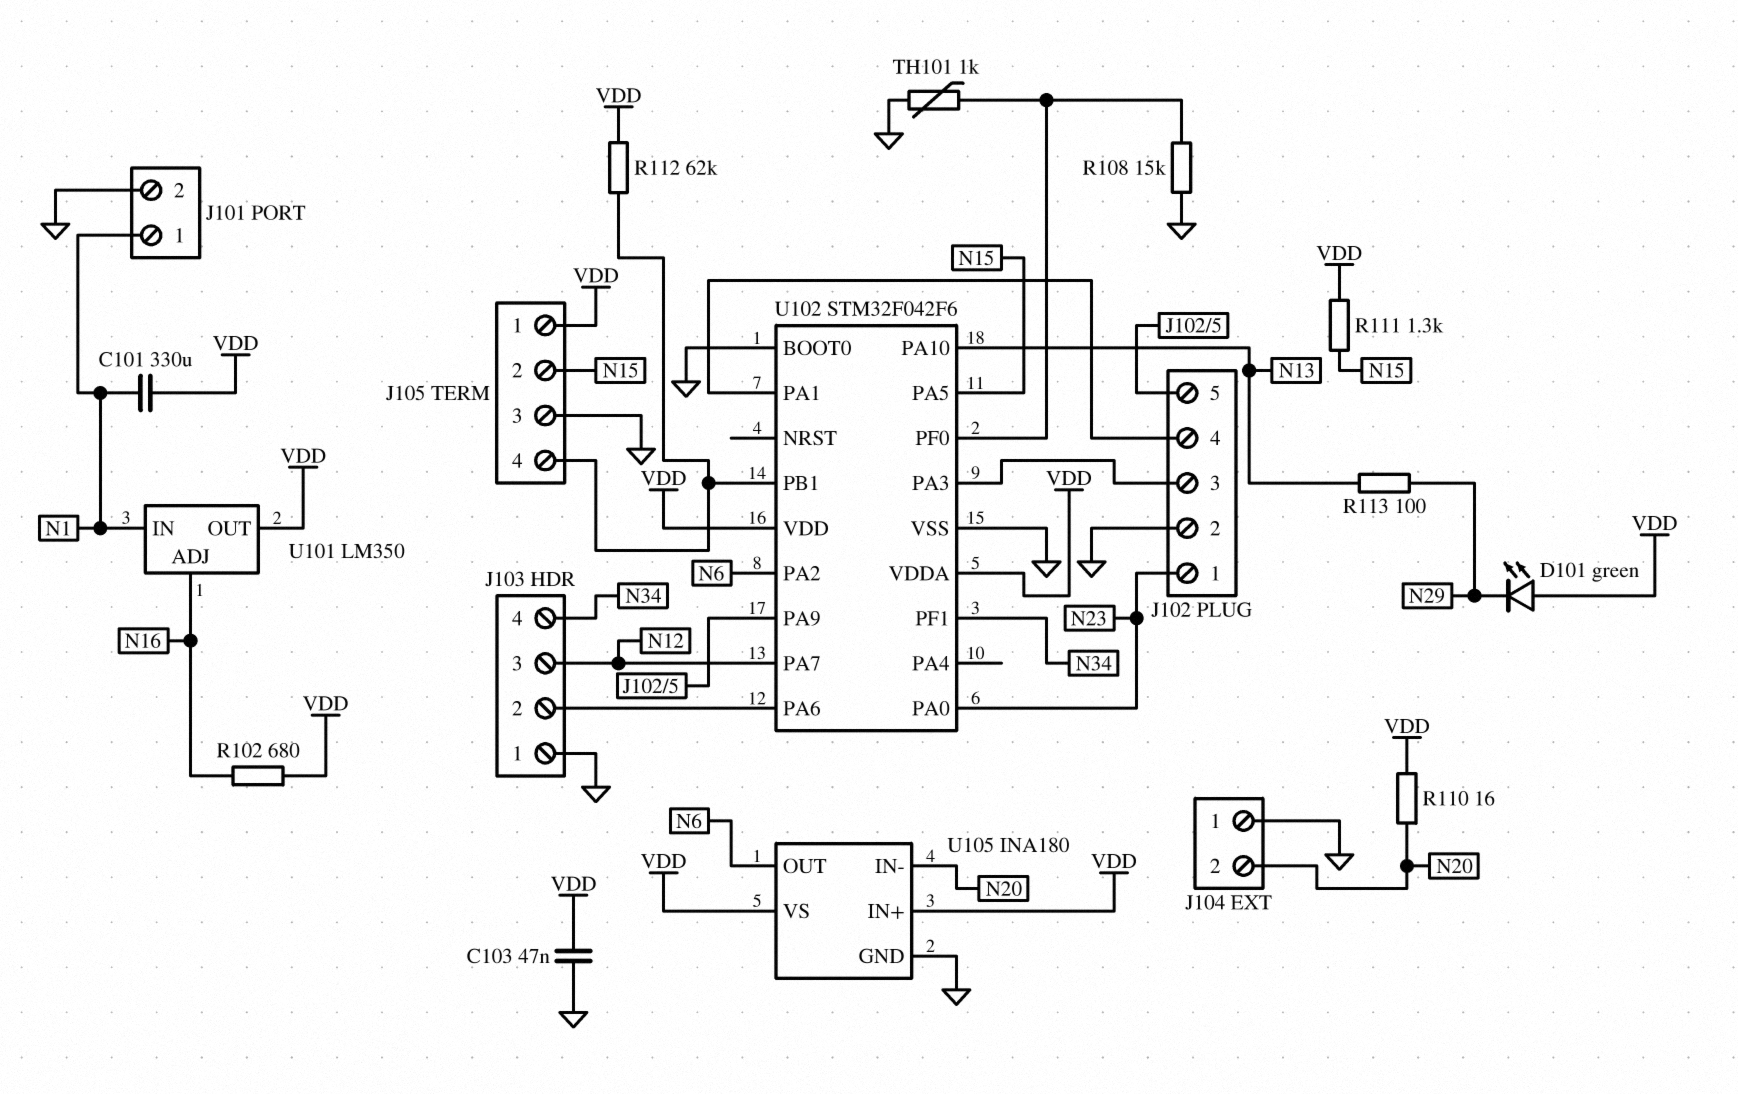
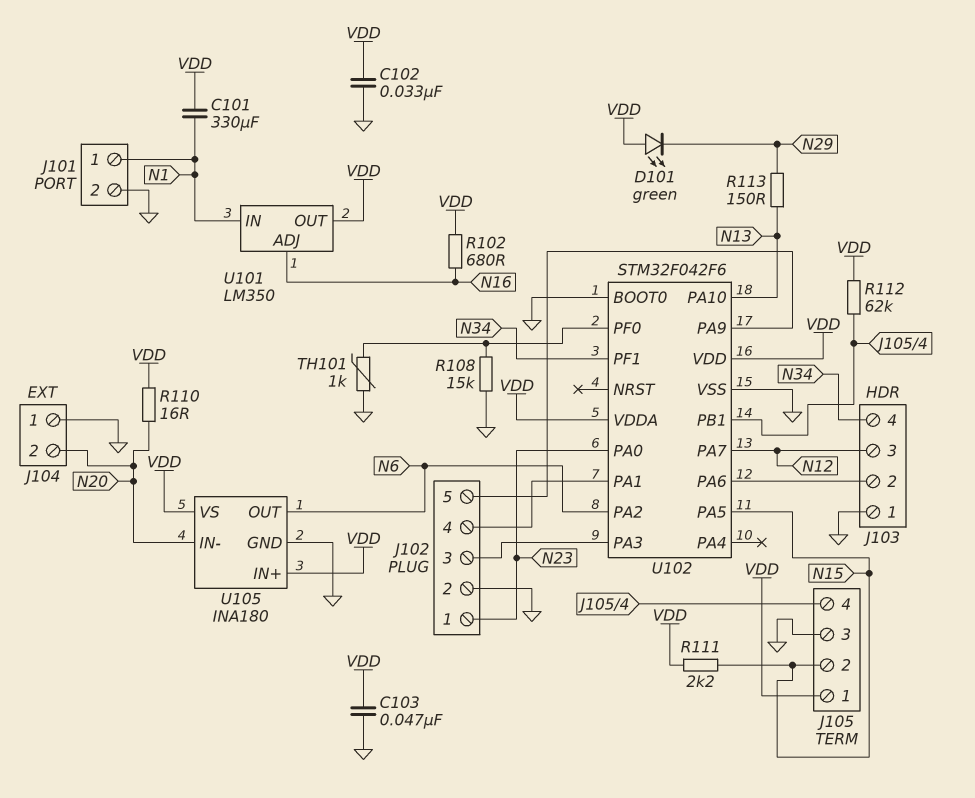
C102: none -> 33nF (GND, VDD)
R111: 1.3k (N15, VDD) -> 2.2k (N15, VDD)
R113: 100 (N13, N29) -> 150 (N13, N29)

